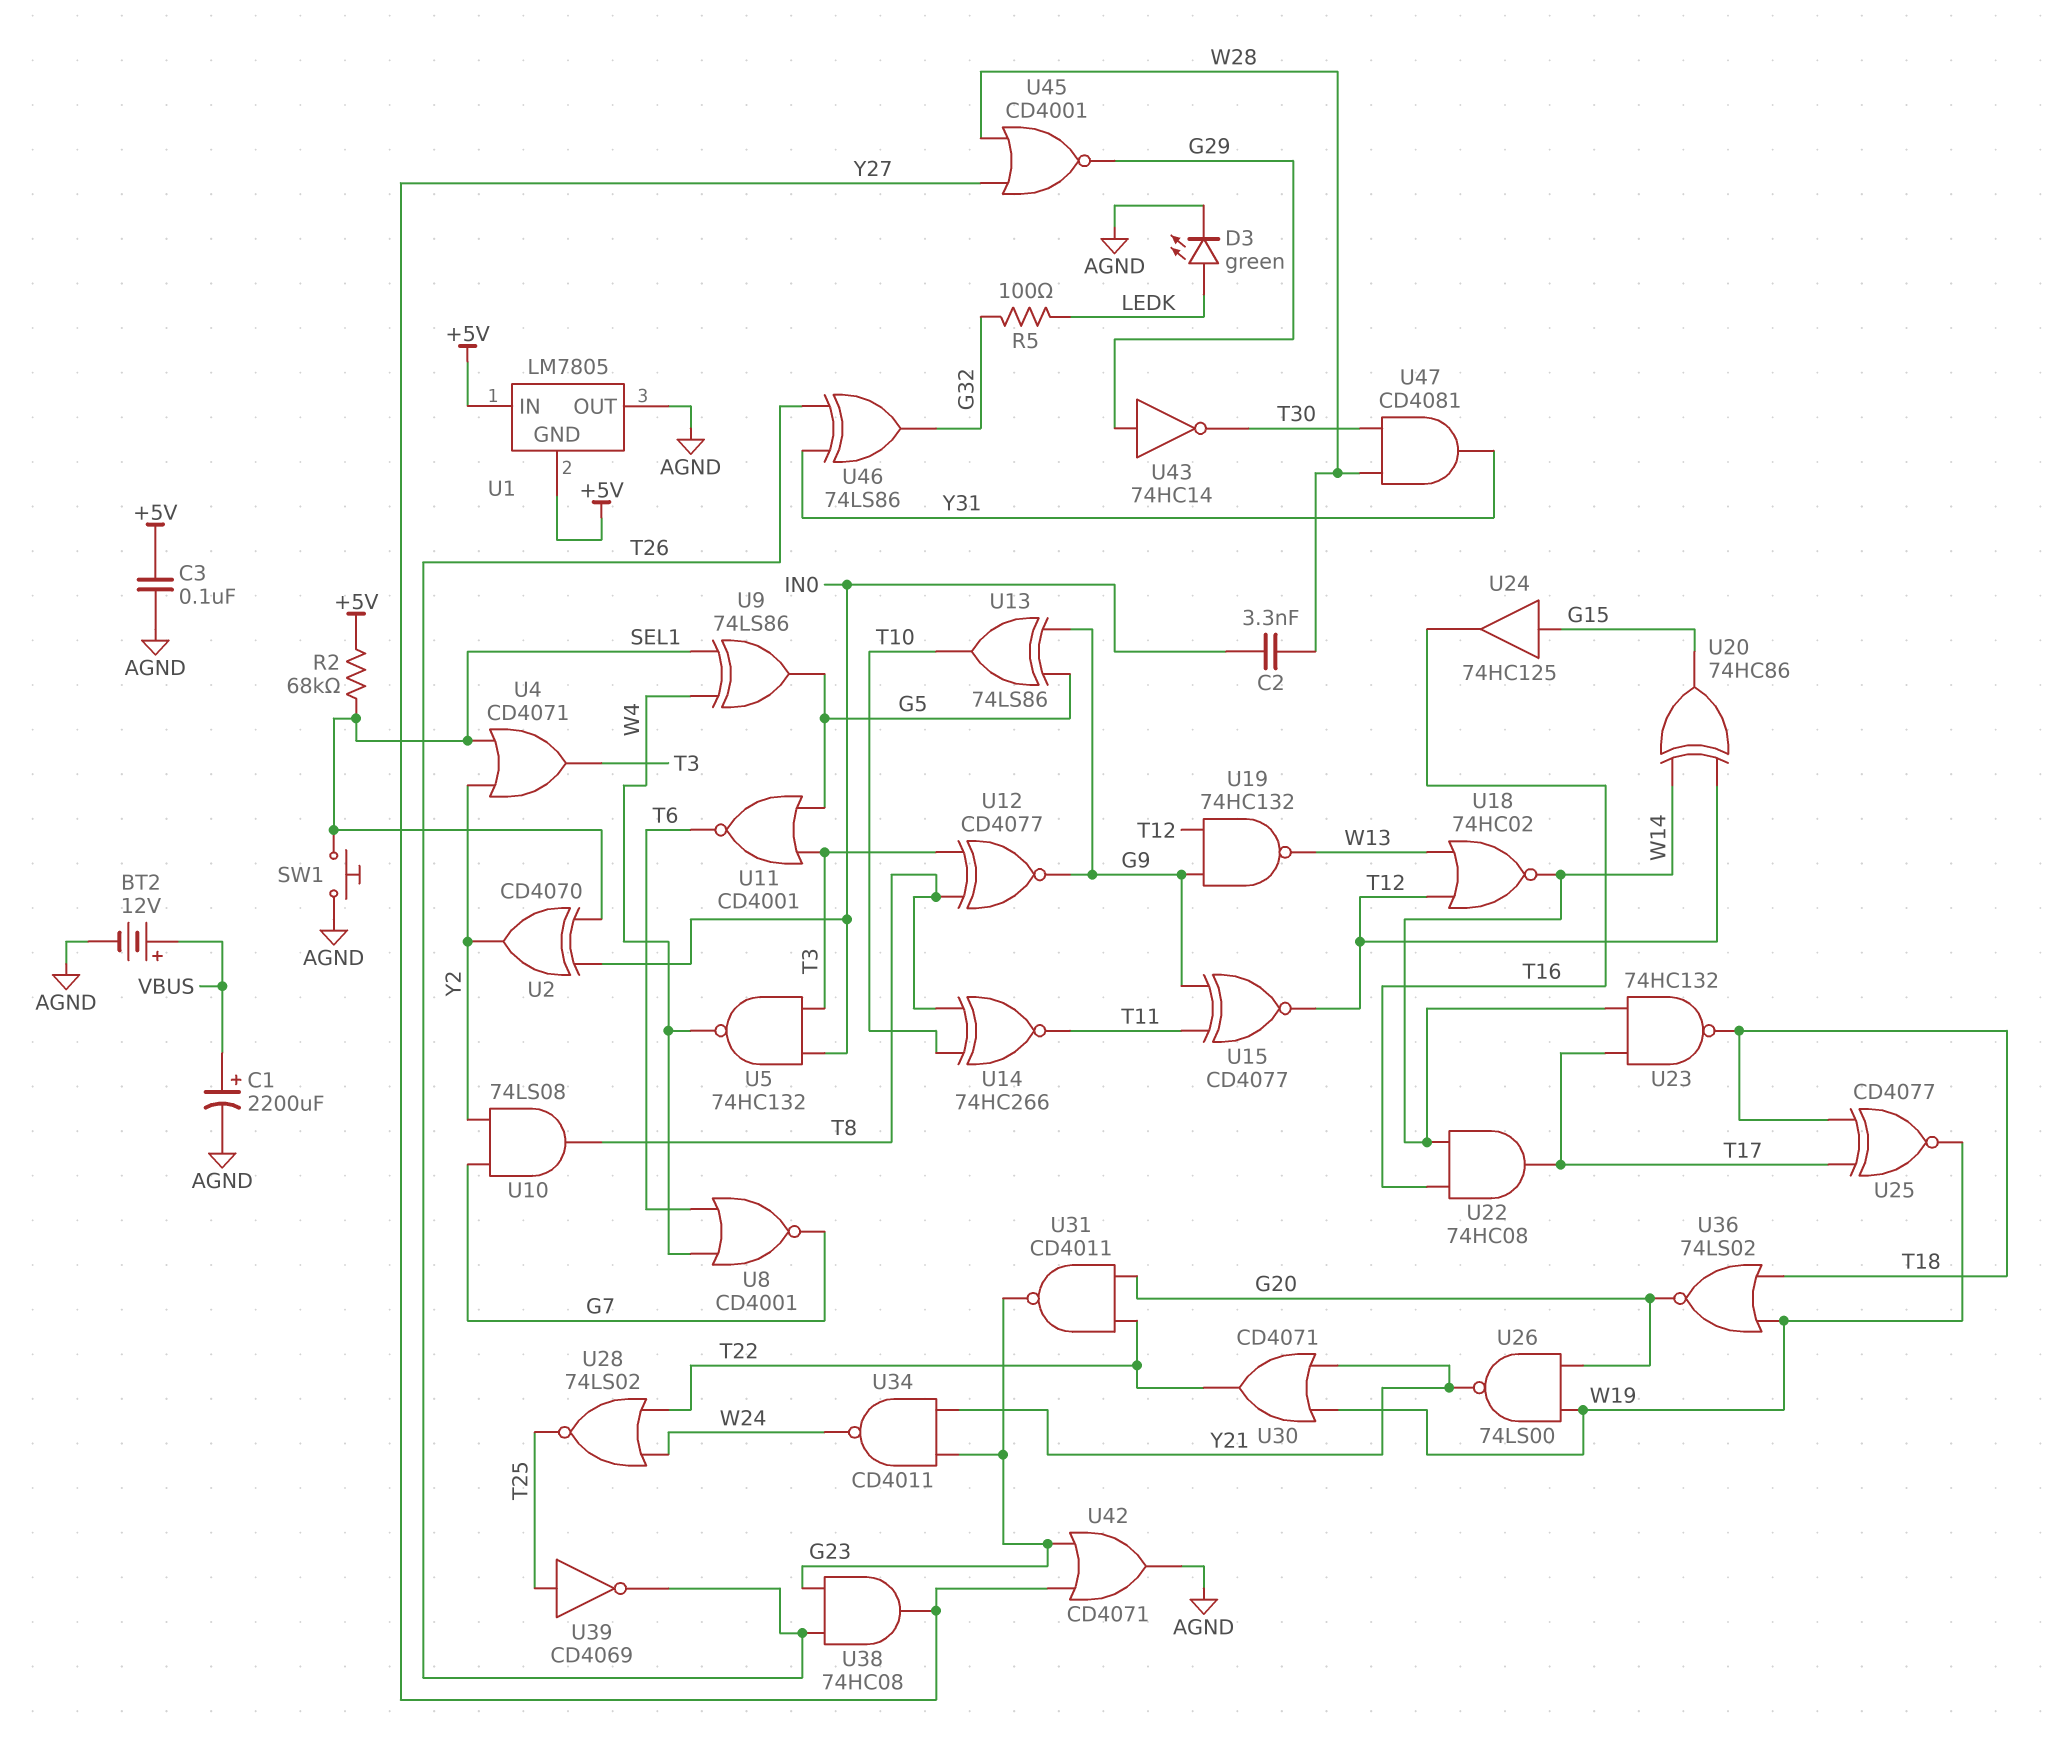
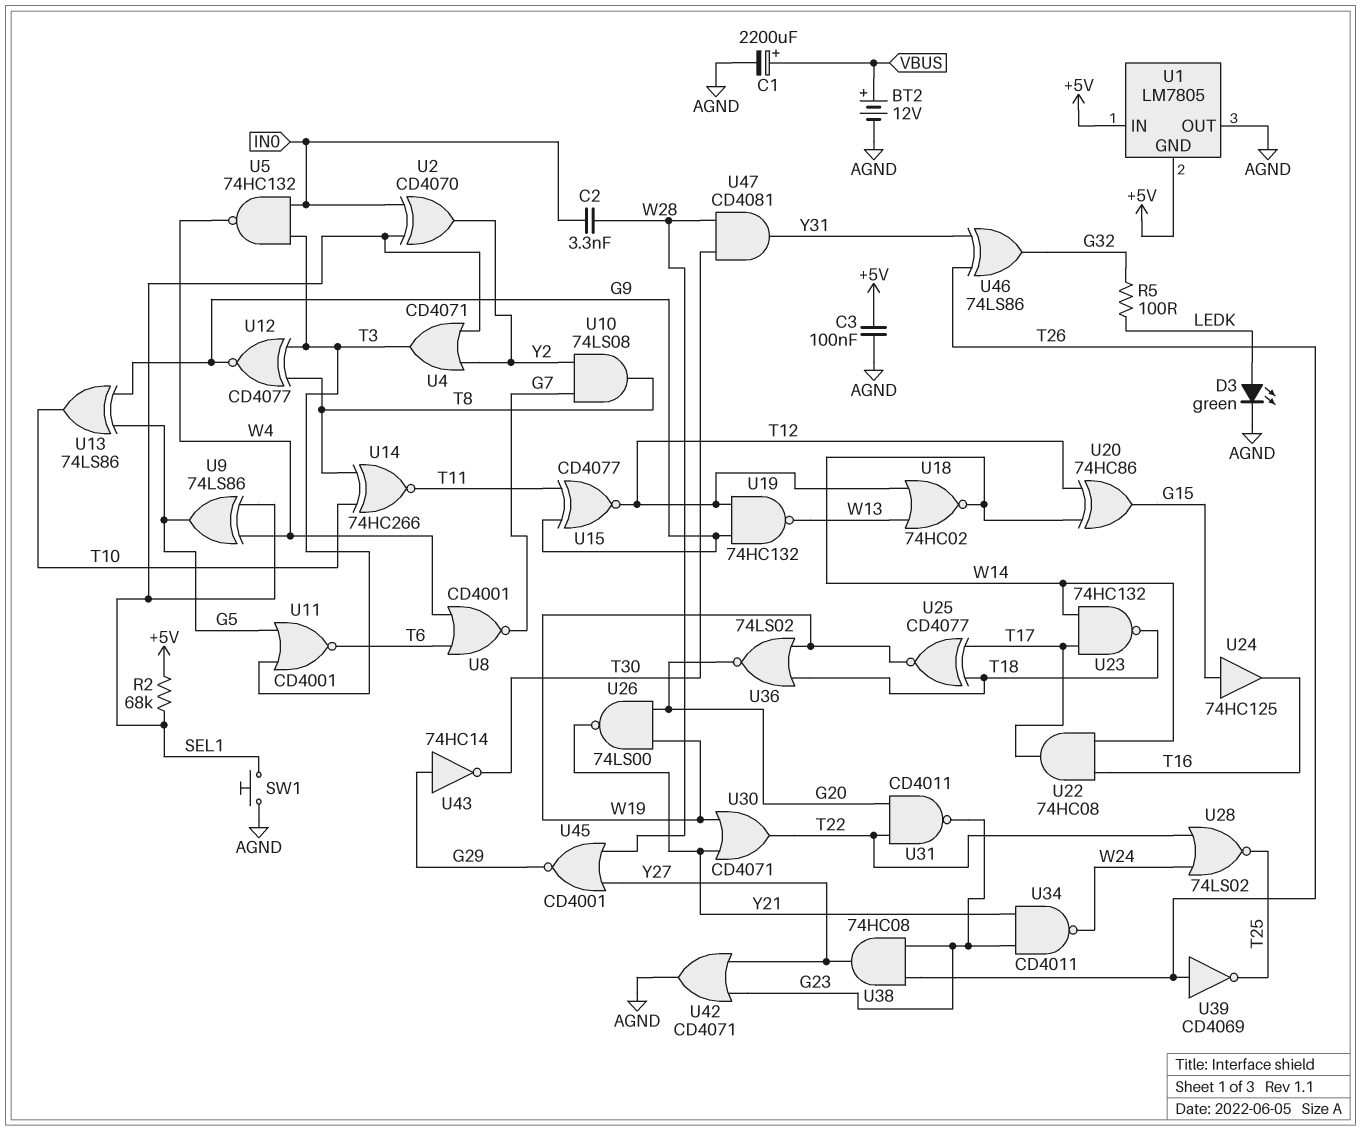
U39: NOT CD4069 (in T25, out T26) -> NOT CD4069 (in T26, out T25)

